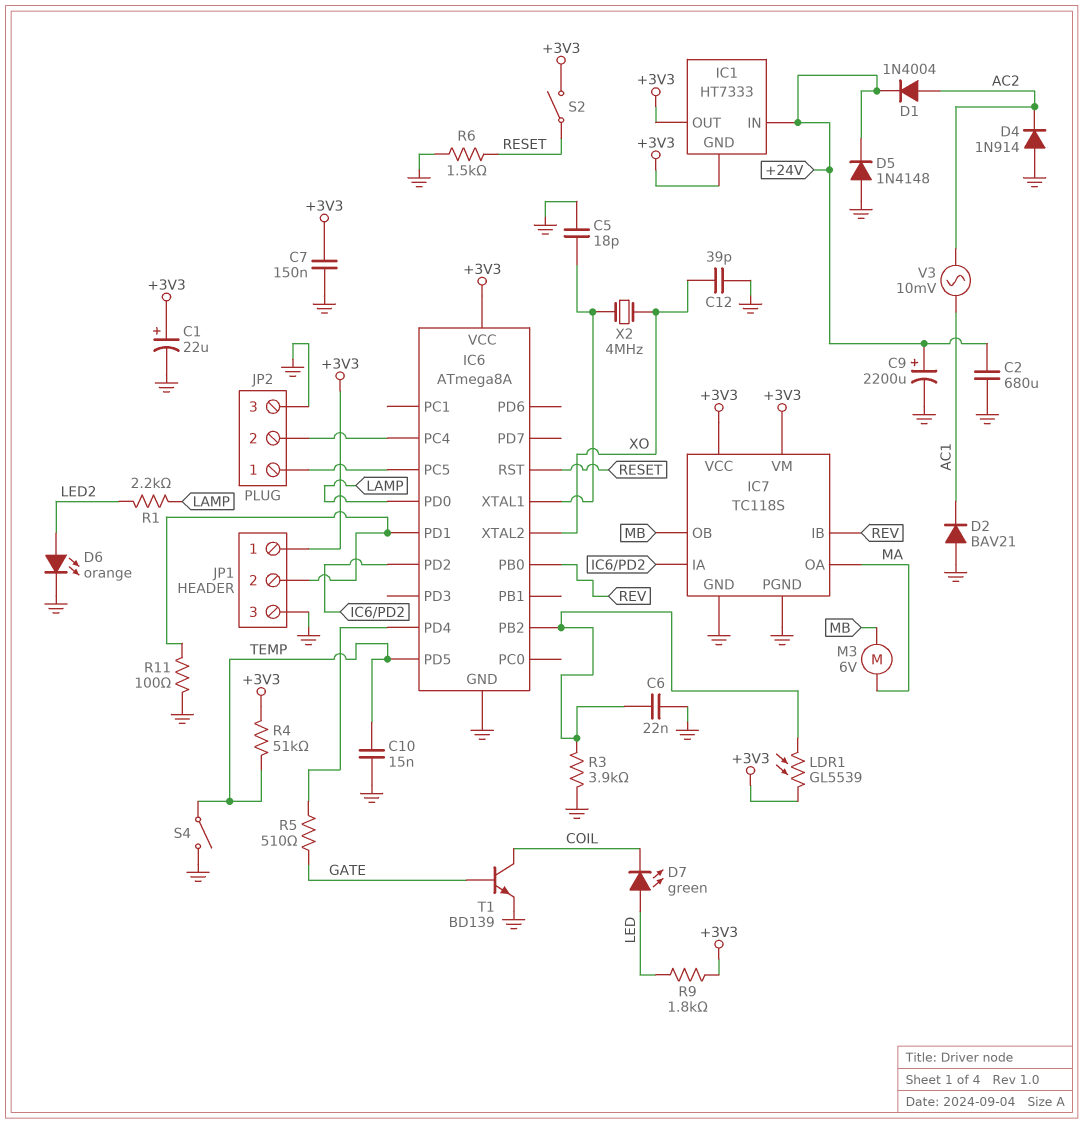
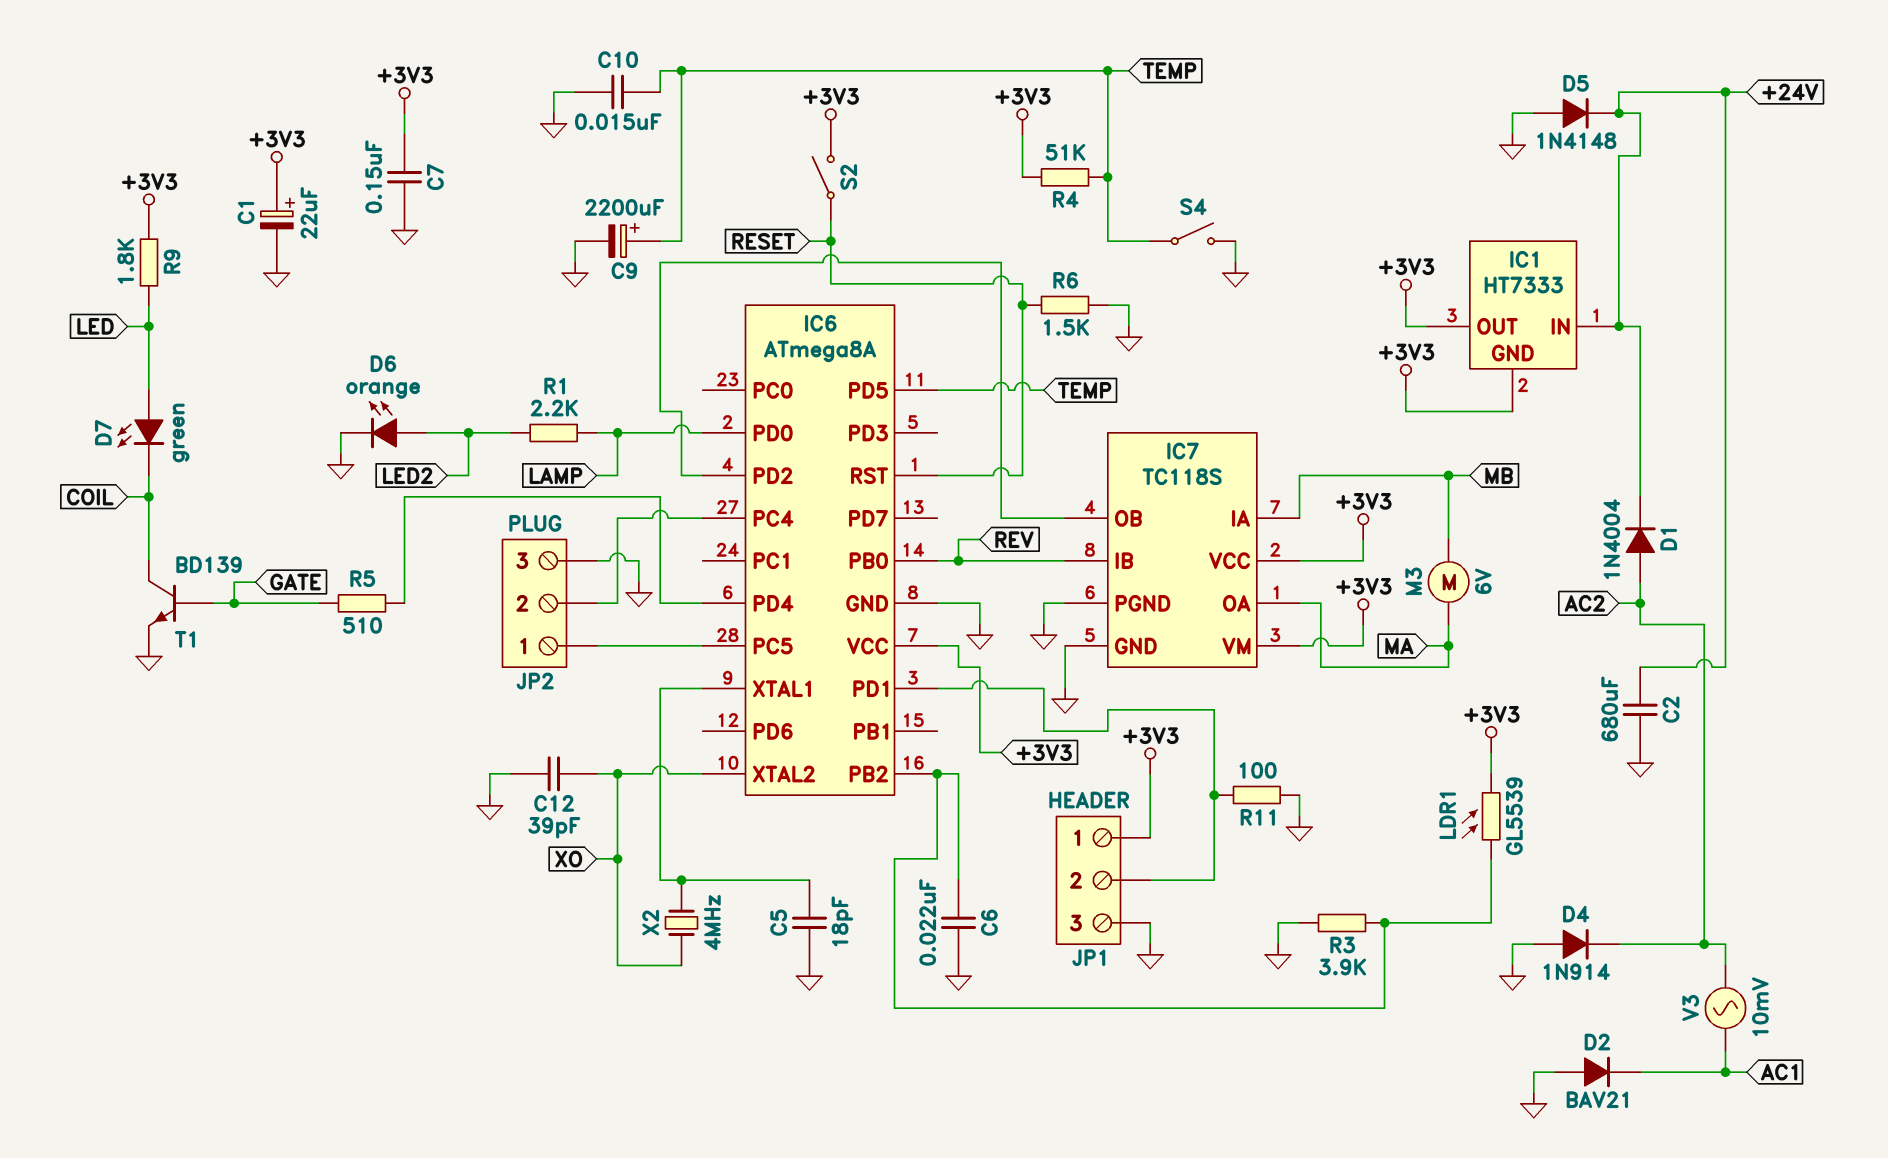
C9: 2200uF (plus +24V, minus GND) -> 2200uF (plus TEMP, minus GND)
IC7 pin IA: IC6/PD2 -> MB
IC7 pin OB: MB -> IC6/PD2

